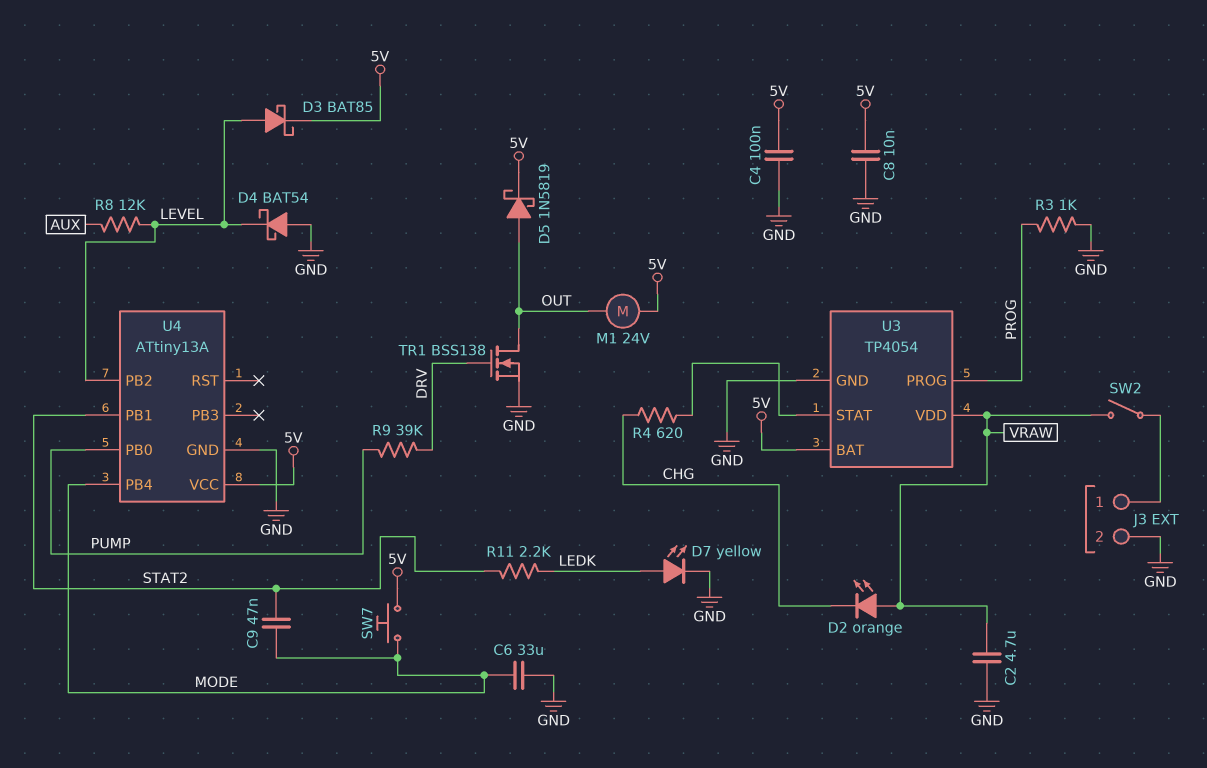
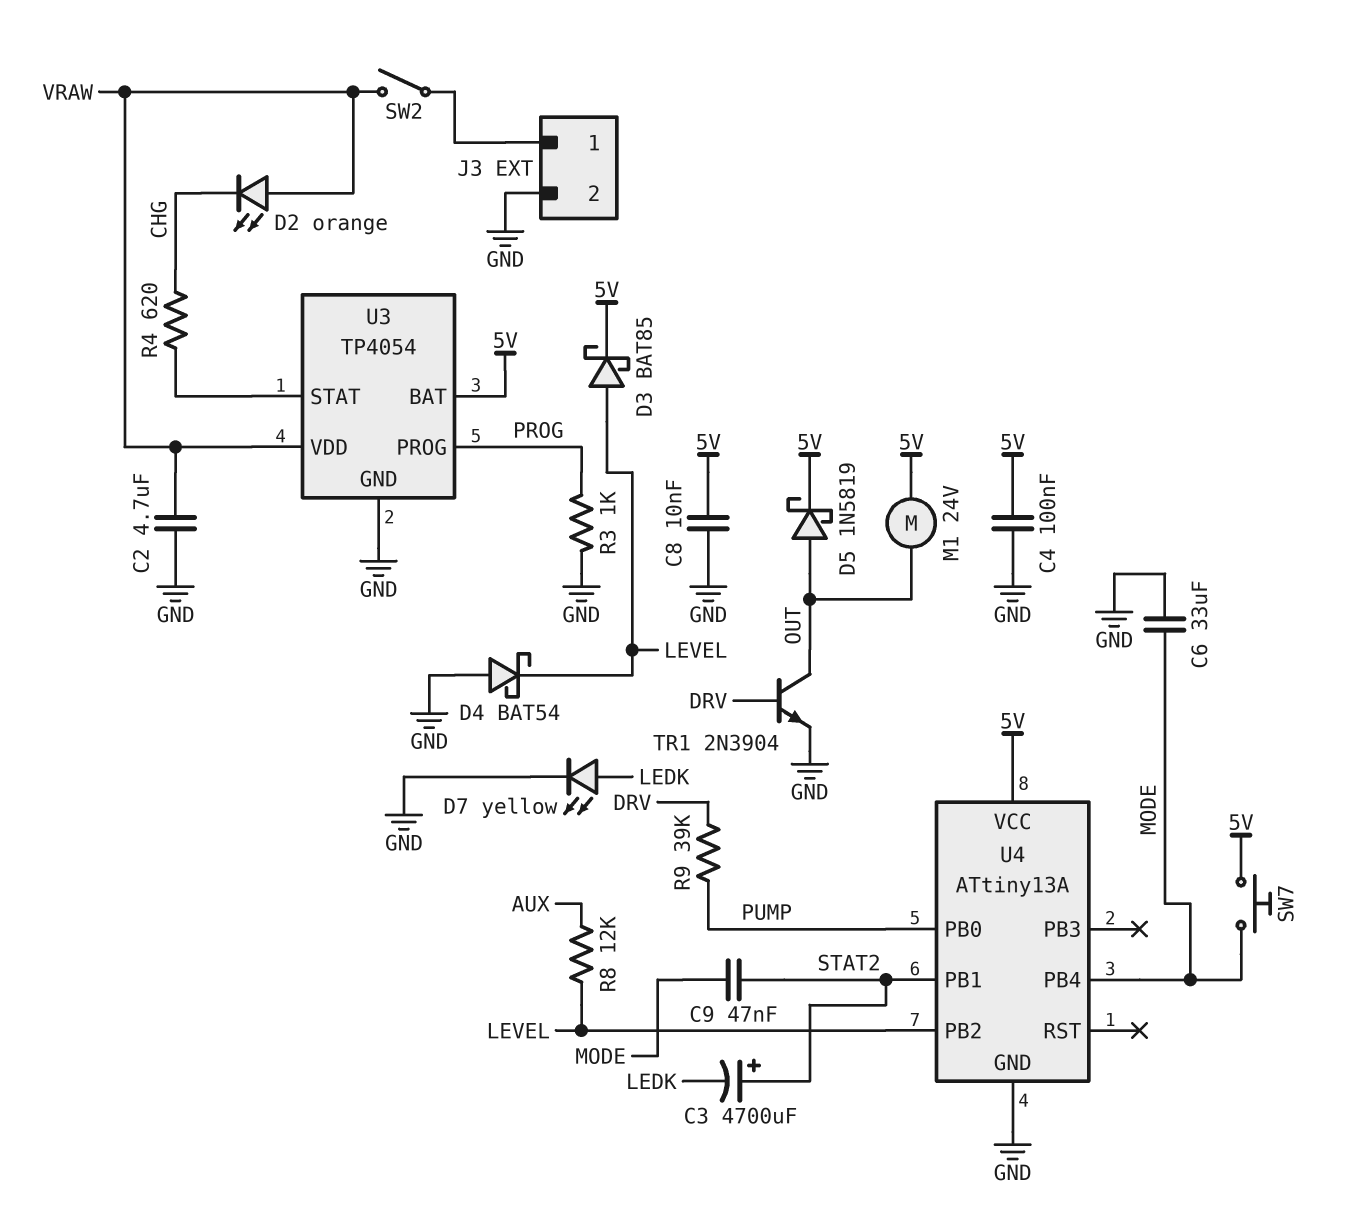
C3: none -> 4700uF (plus STAT2, minus LEDK)
R11: 2.2k (LEDK, STAT2) -> none
TR1: NMOS BSS138 (G DRV, D OUT, S GND) -> NPN 2N3904 (B DRV, C OUT, E GND)

